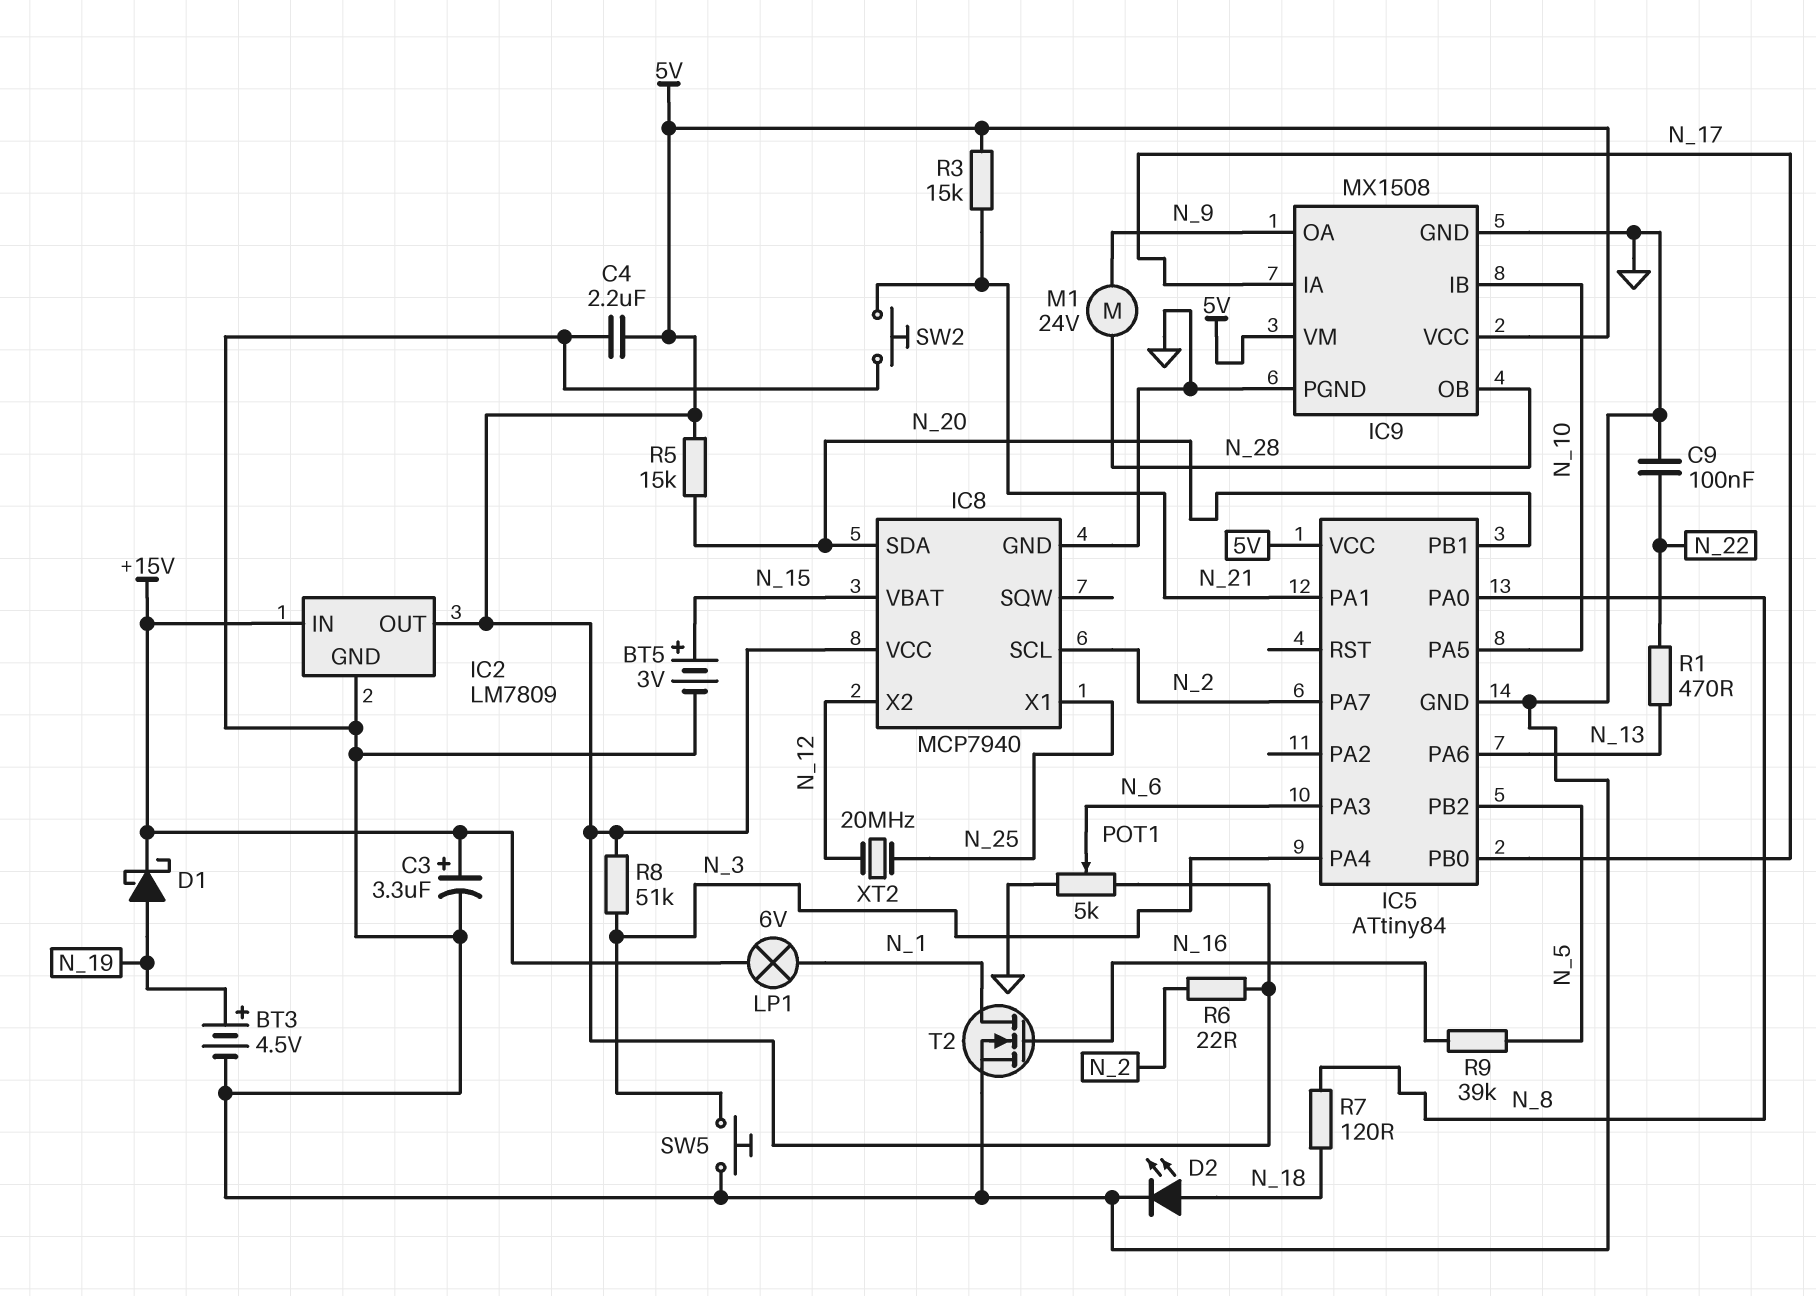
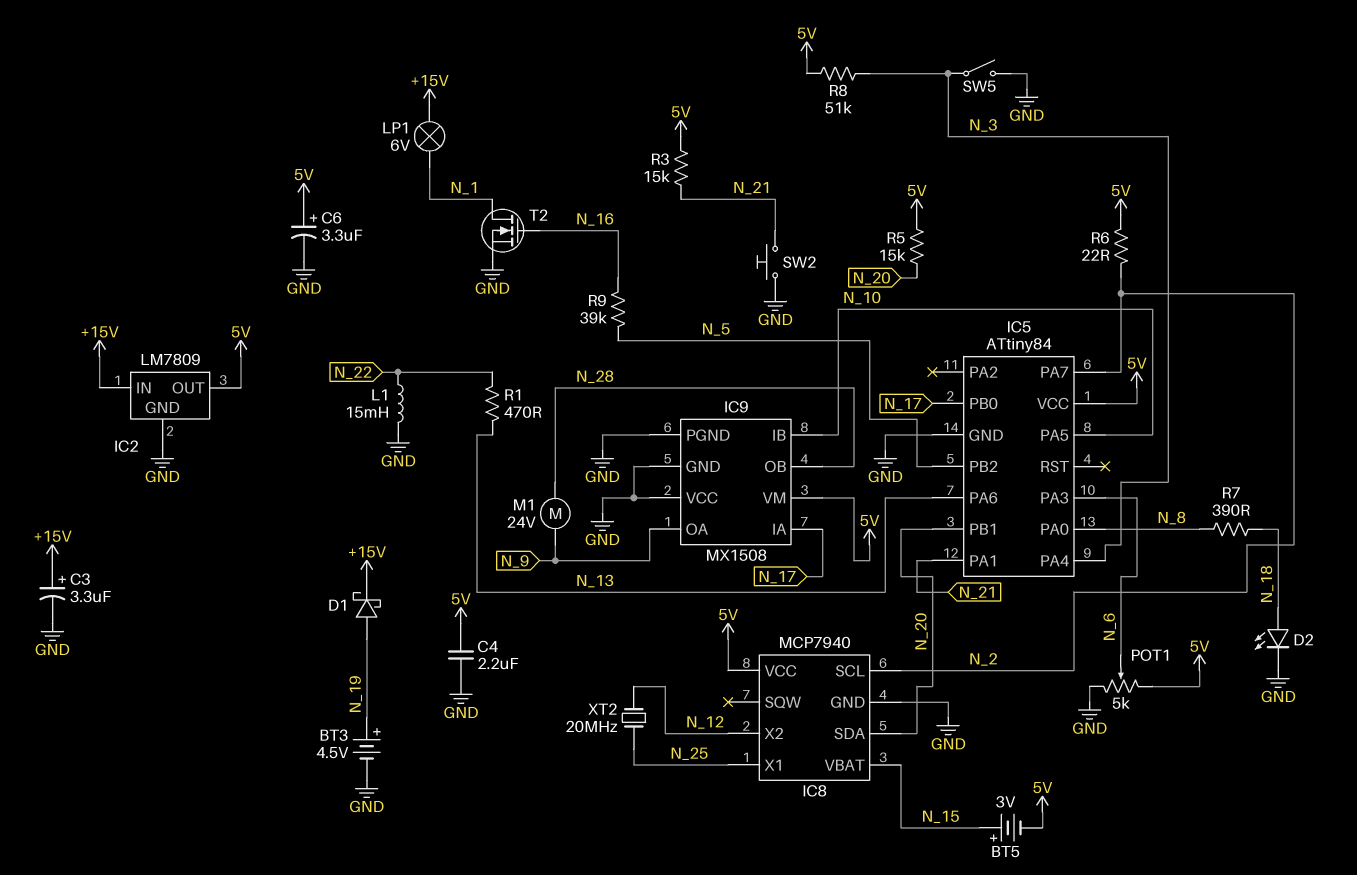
BT5: 3V (plus N_15, minus GND) -> 3V (plus N_15, minus 5V)
C6: none -> 3.3uF (plus 5V, minus GND)
C9: 100nF (GND, N_22) -> none
IC9 pin VCC: 5V -> GND
L1: none -> 15mH (GND, N_22)
R7: 120 (N_8, N_18) -> 390 (N_8, N_18)
SW5: button (GND, N_3) -> switch (GND, N_3)

